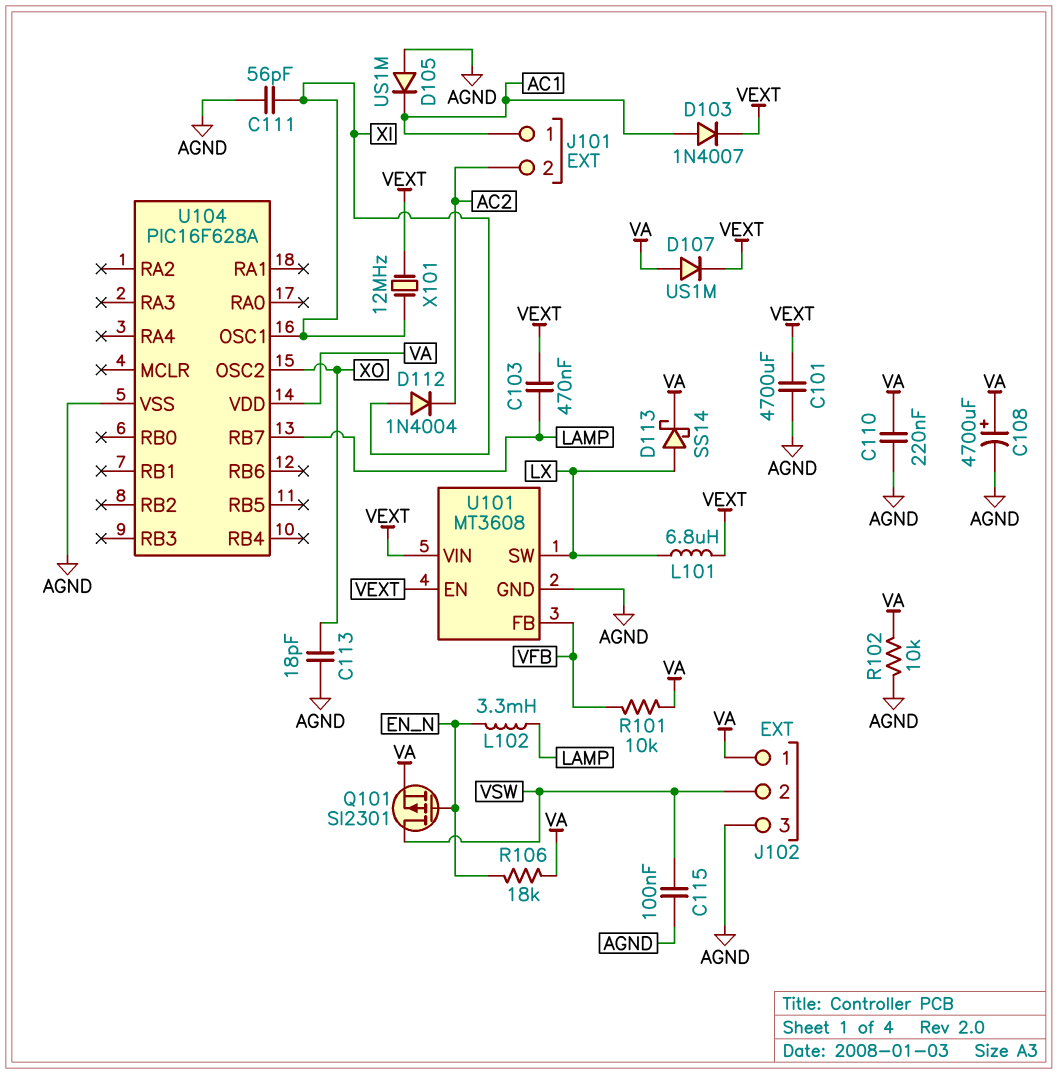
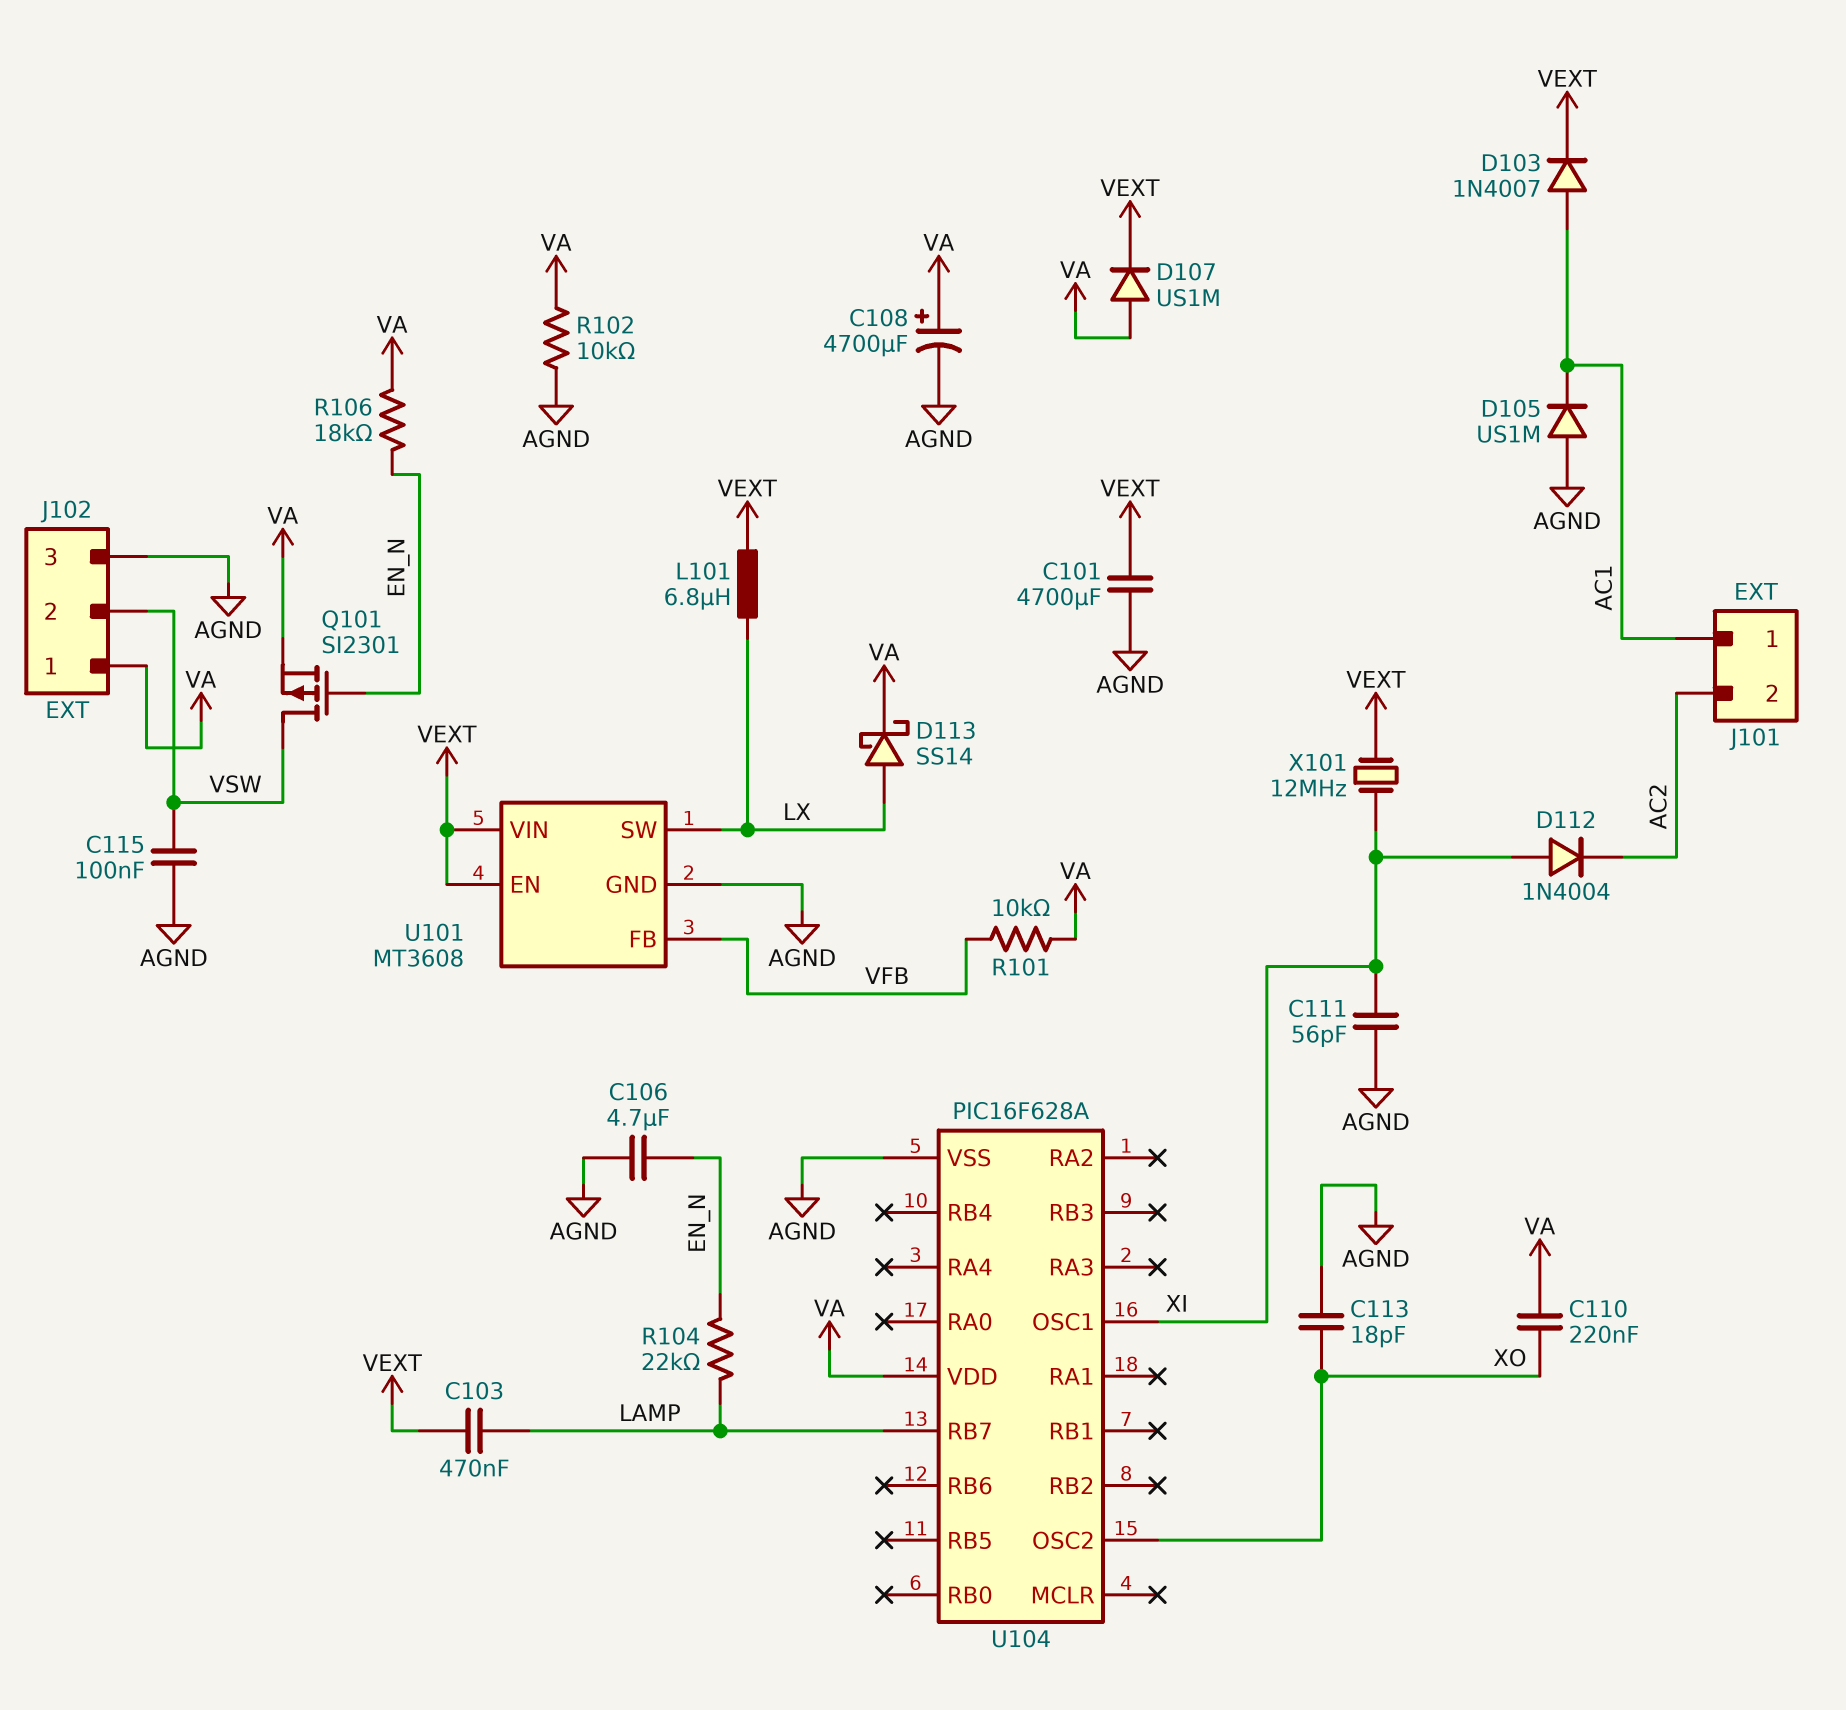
C106: none -> 4.7uF (AGND, EN_N)
C110: 220nF (AGND, VA) -> 220nF (VA, XO)
L102: 3.3mH (EN_N, LAMP) -> none
R104: none -> 22k (EN_N, LAMP)

